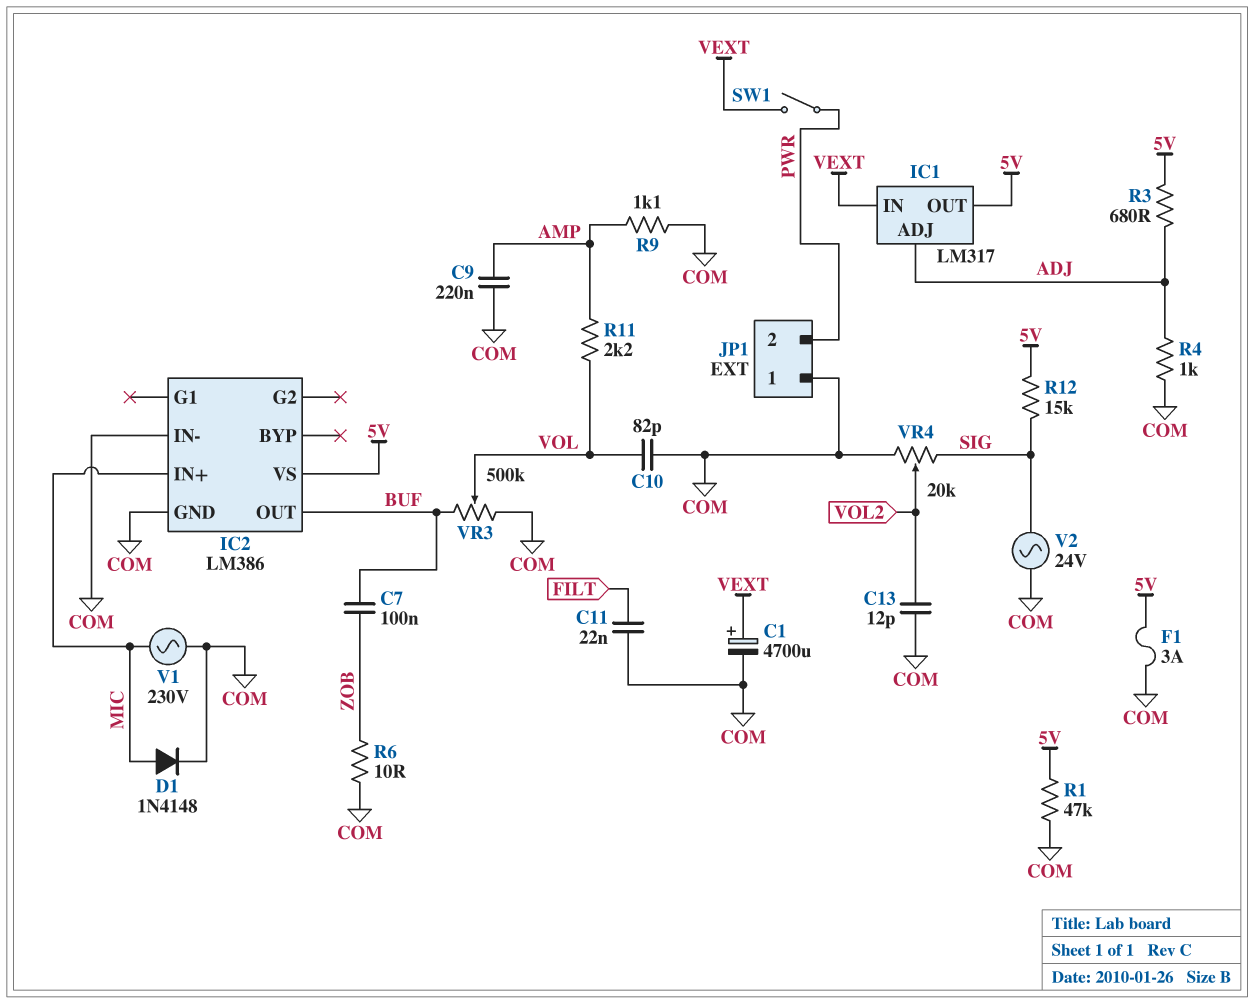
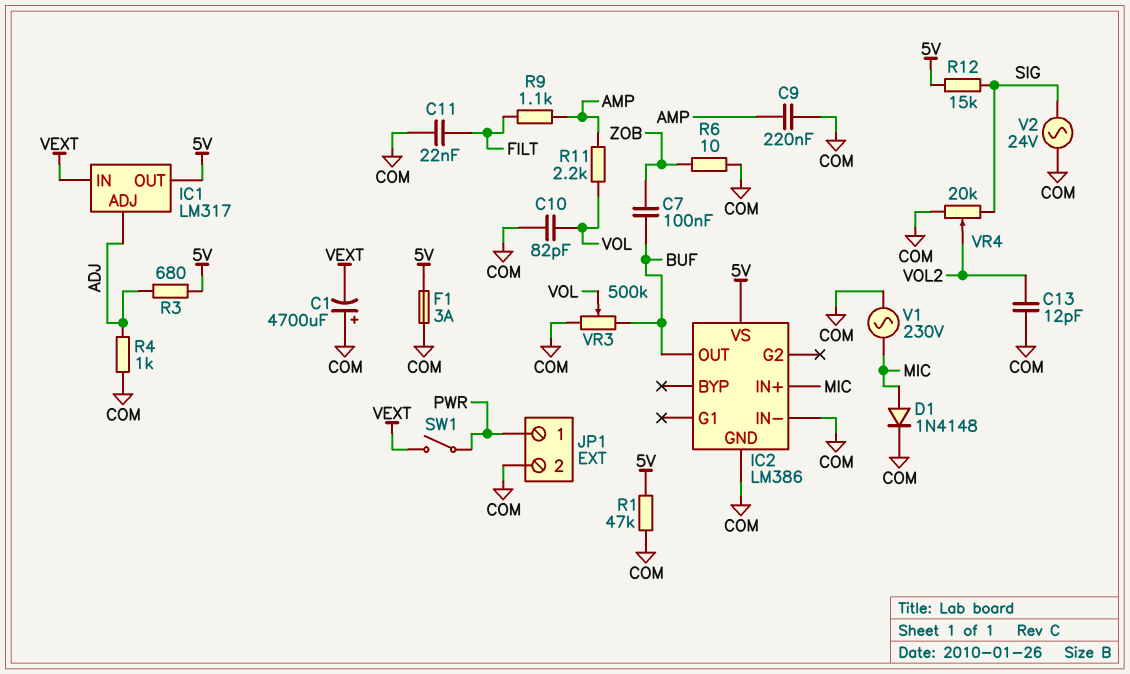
C1: 4700uF (plus VEXT, minus COM) -> 4700uF (plus COM, minus VEXT)
JP1 pin 1: COM -> PWR
JP1 pin 2: PWR -> COM
R9: 1.1k (AMP, COM) -> 1.1k (AMP, FILT)

